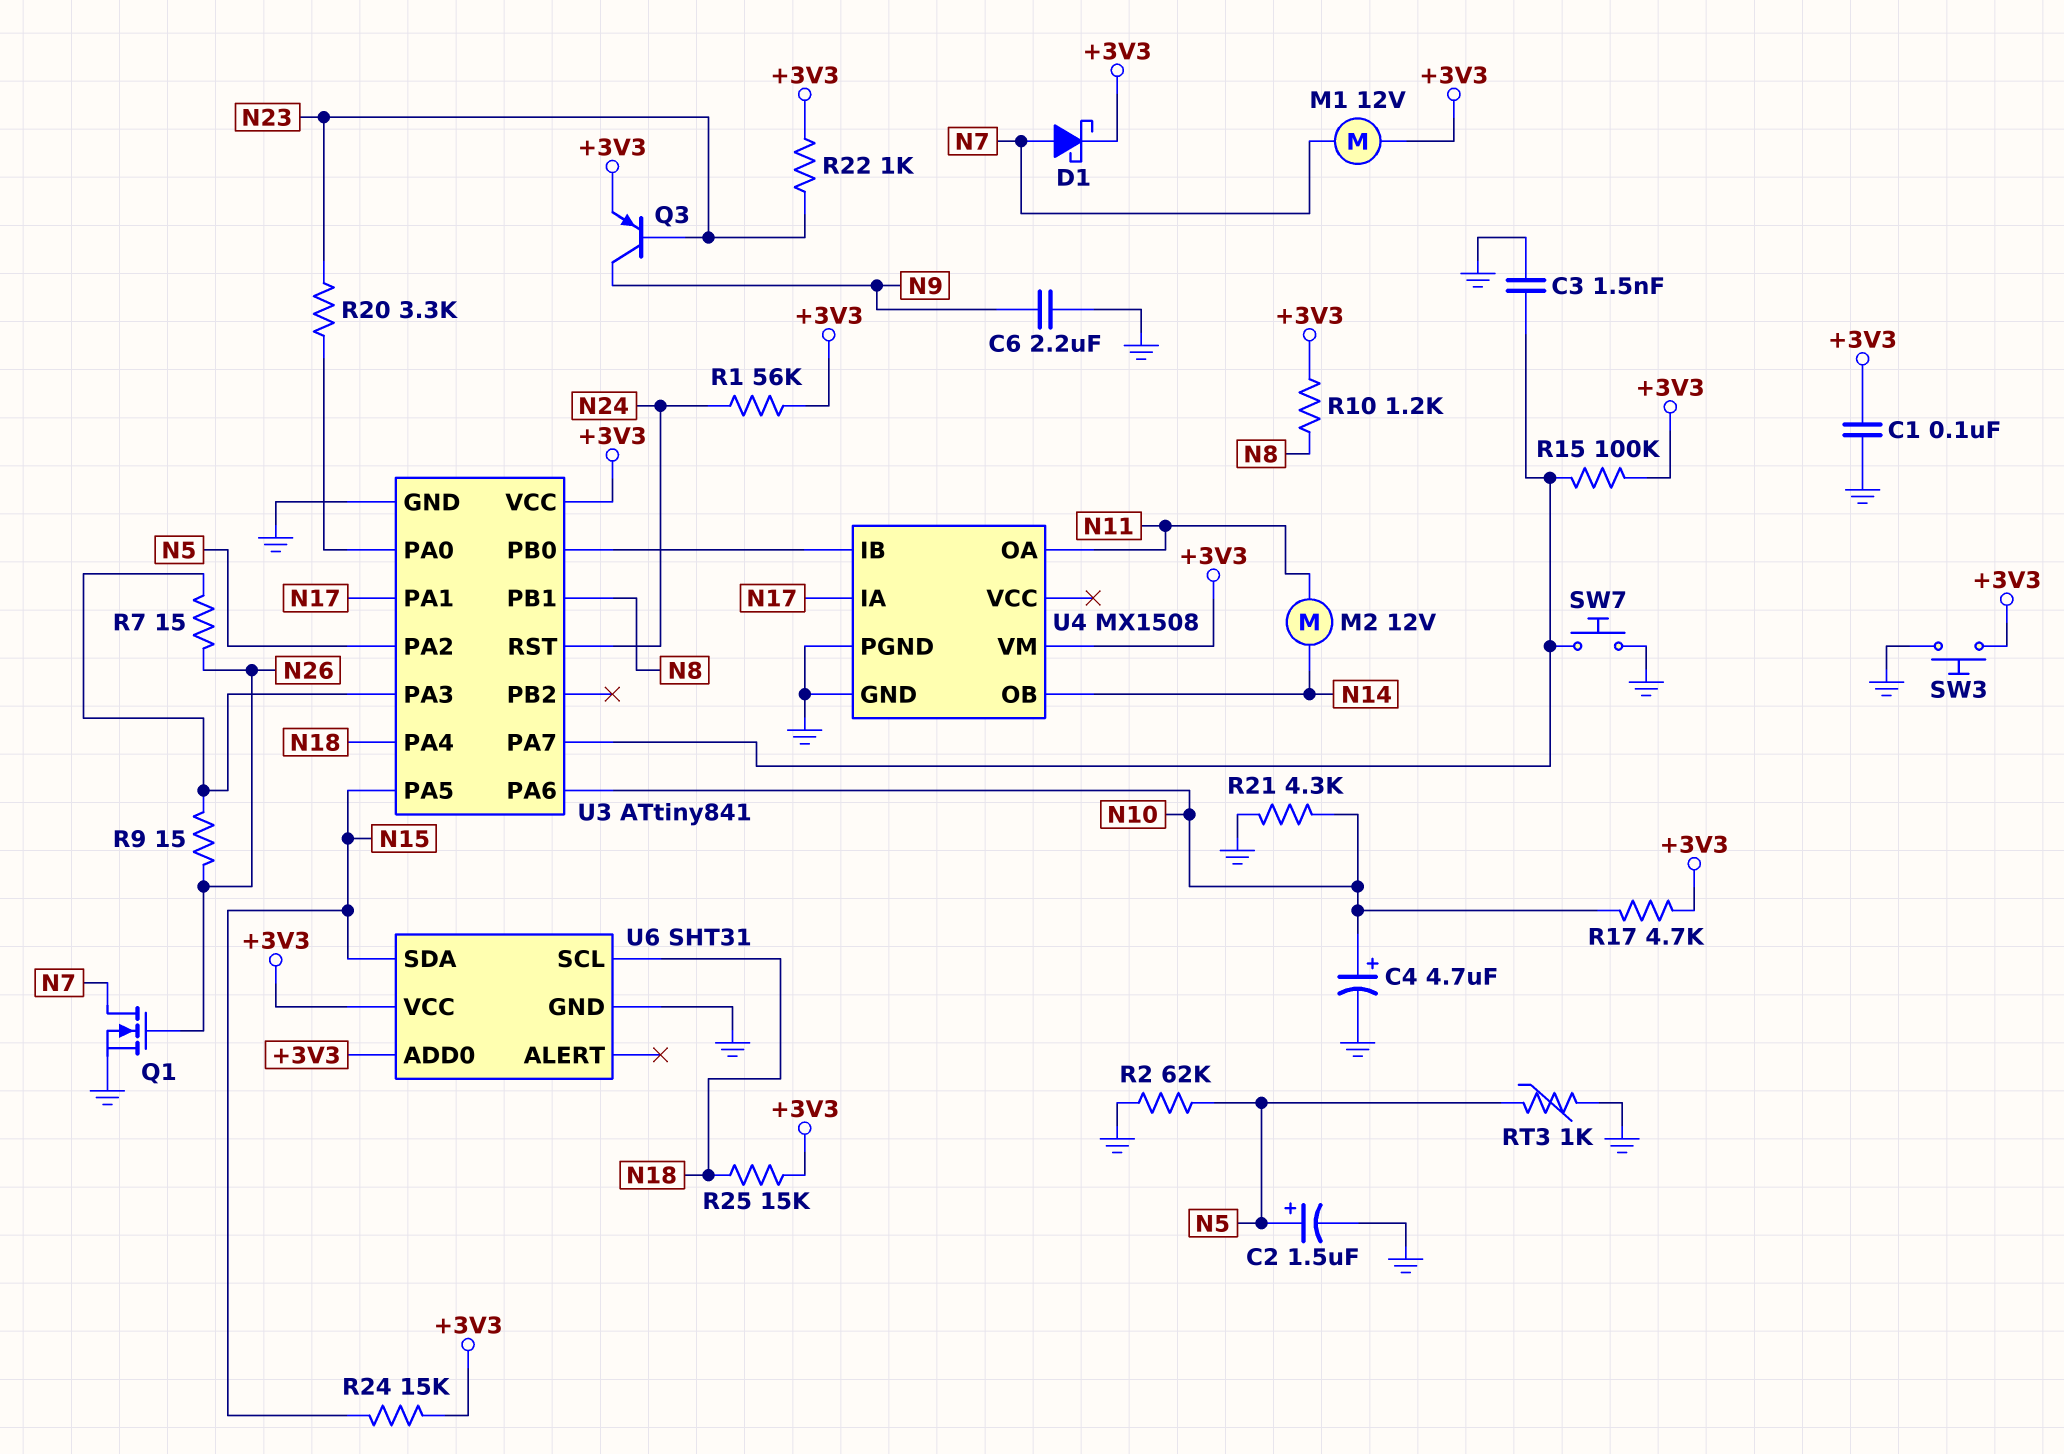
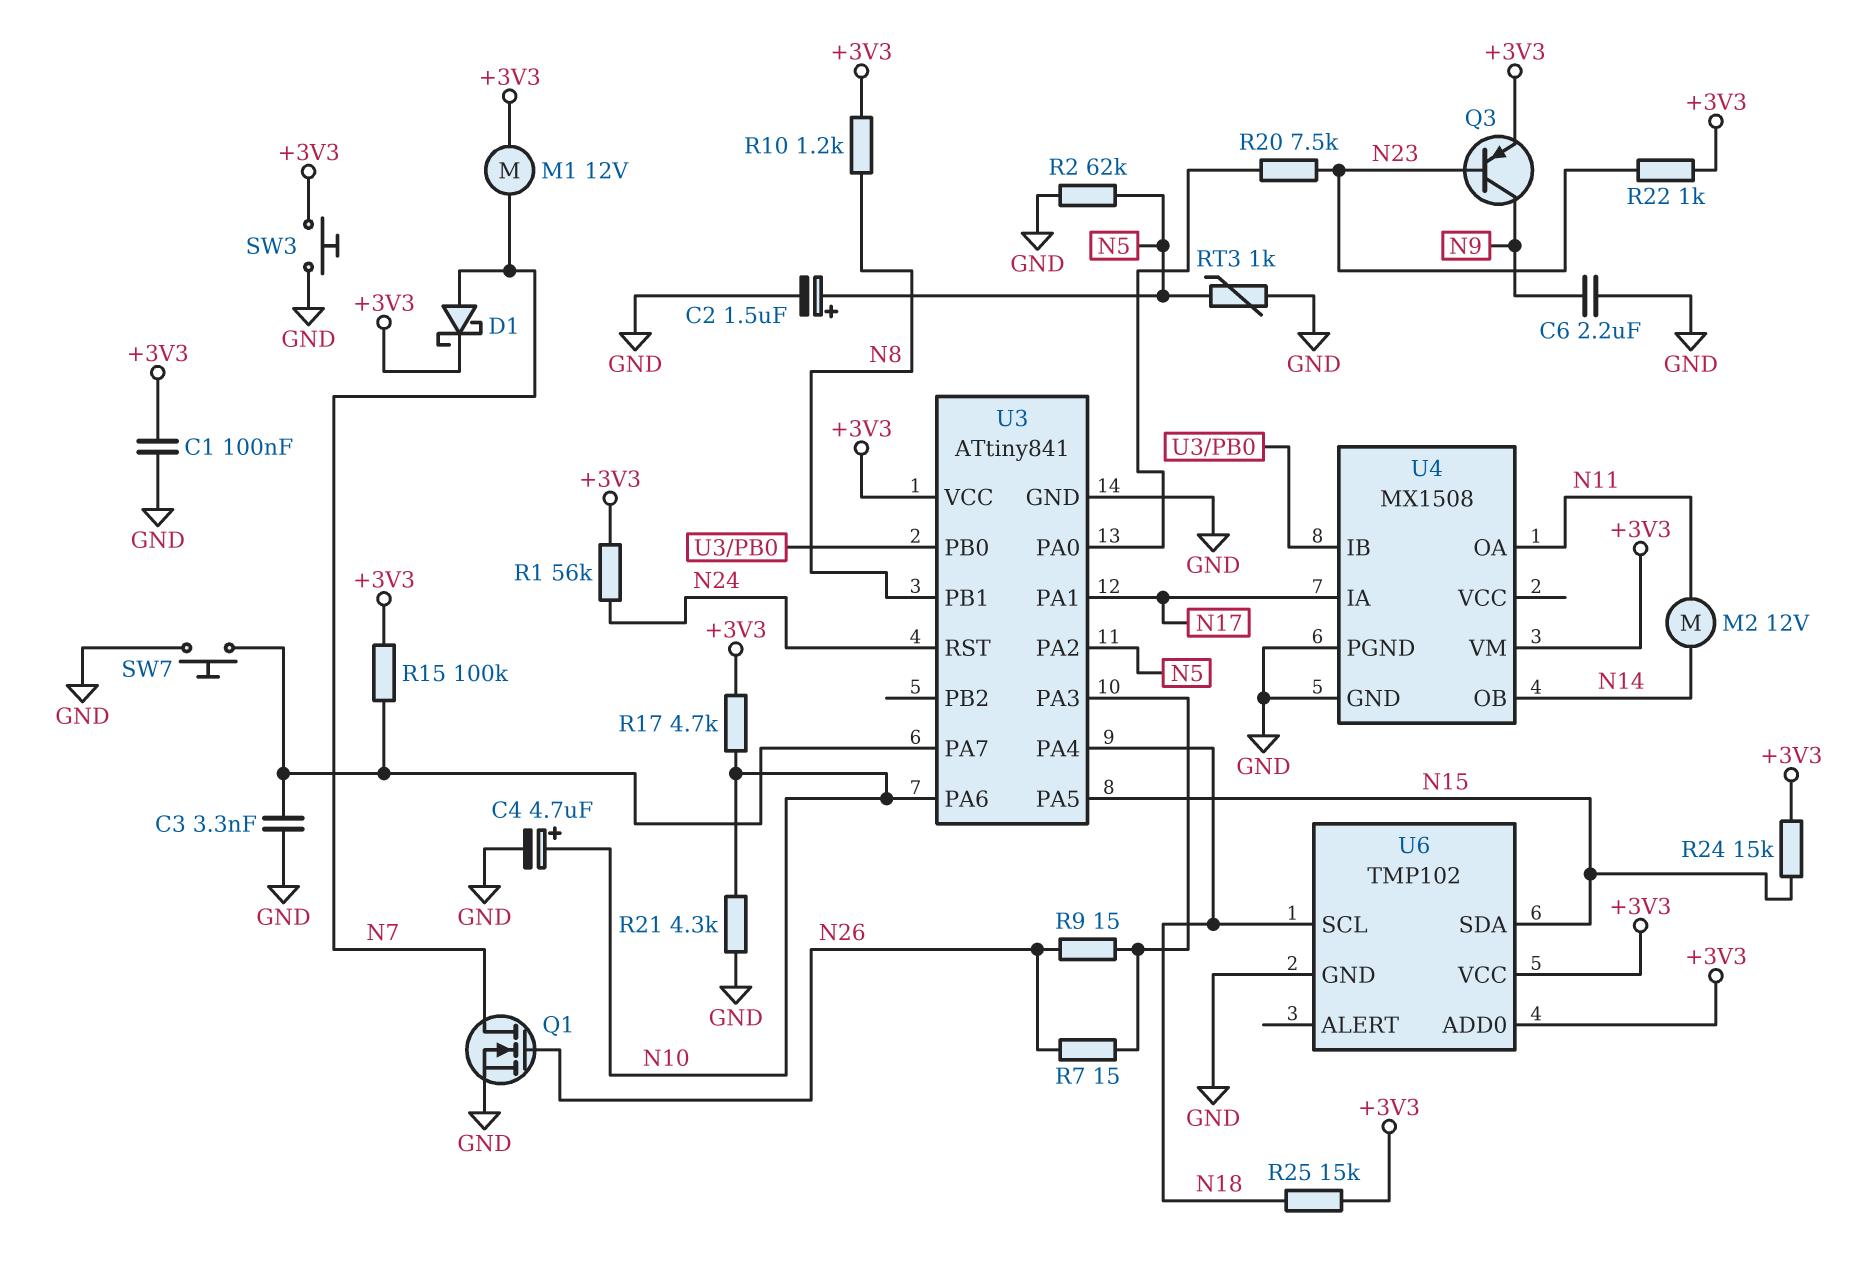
C3: 1.5nF (GND, U3/PA7) -> 3.3nF (GND, U3/PA7)
R20: 3.3k (N23, U3/PA0) -> 7.5k (N23, U3/PA0)
U6: SHT31 -> TMP102

